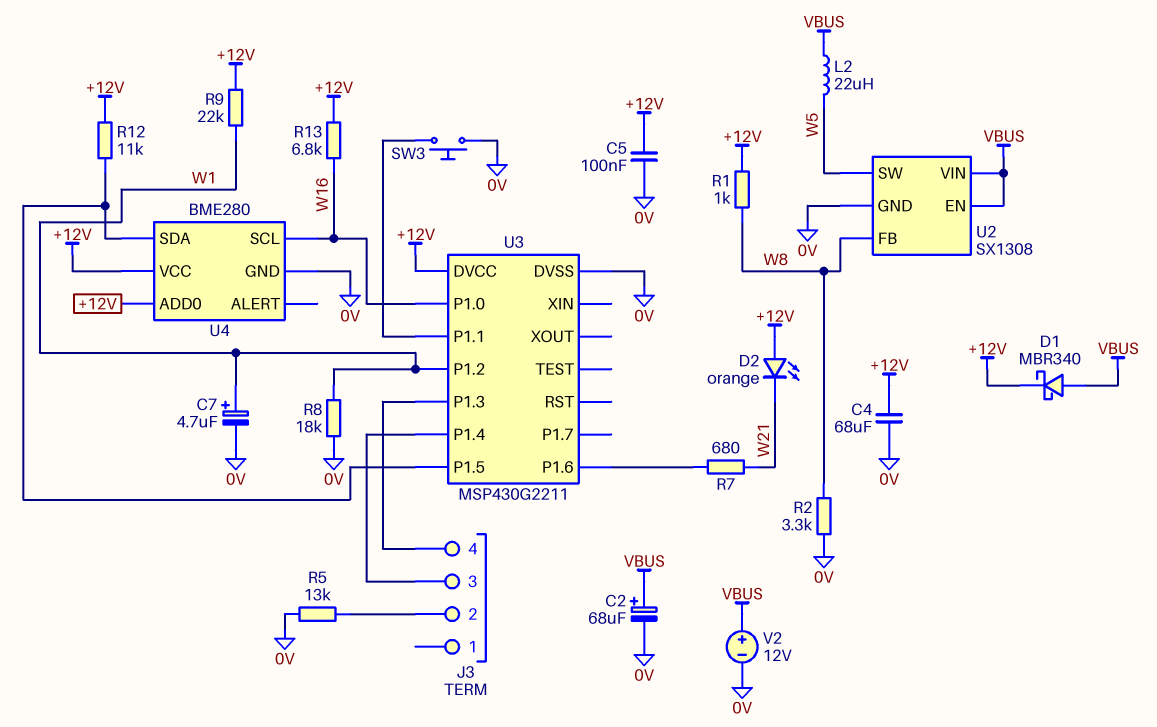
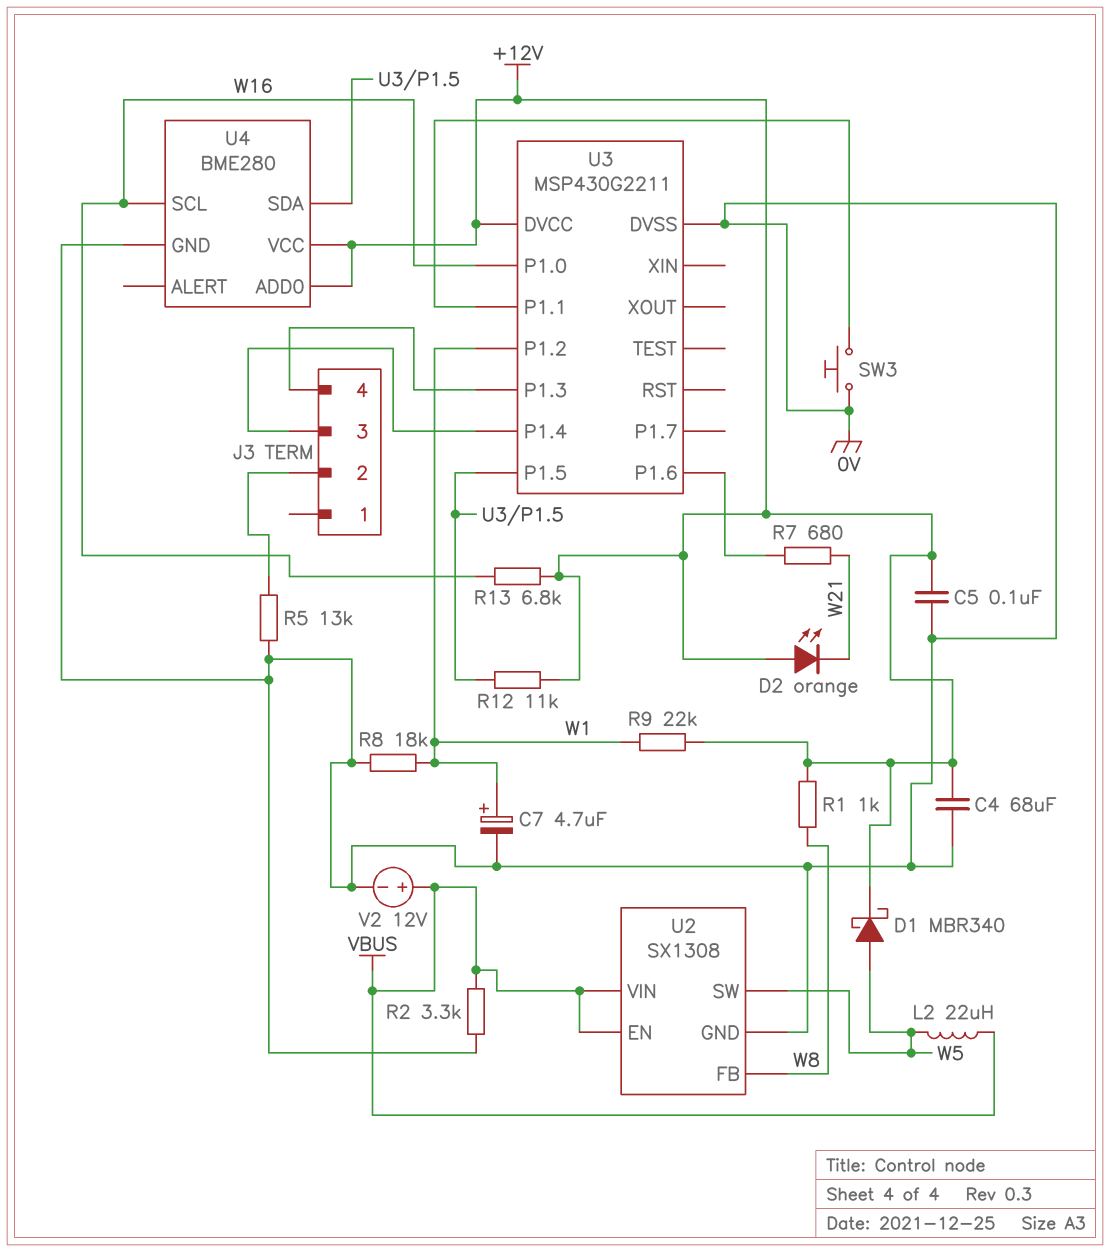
C2: 68uF (plus VBUS, minus 0V) -> none
D1: schottky MBR340 (A VBUS, K +12V) -> schottky MBR340 (A W5, K +12V)
R2: 3.3k (0V, W8) -> 3.3k (0V, VBUS)

